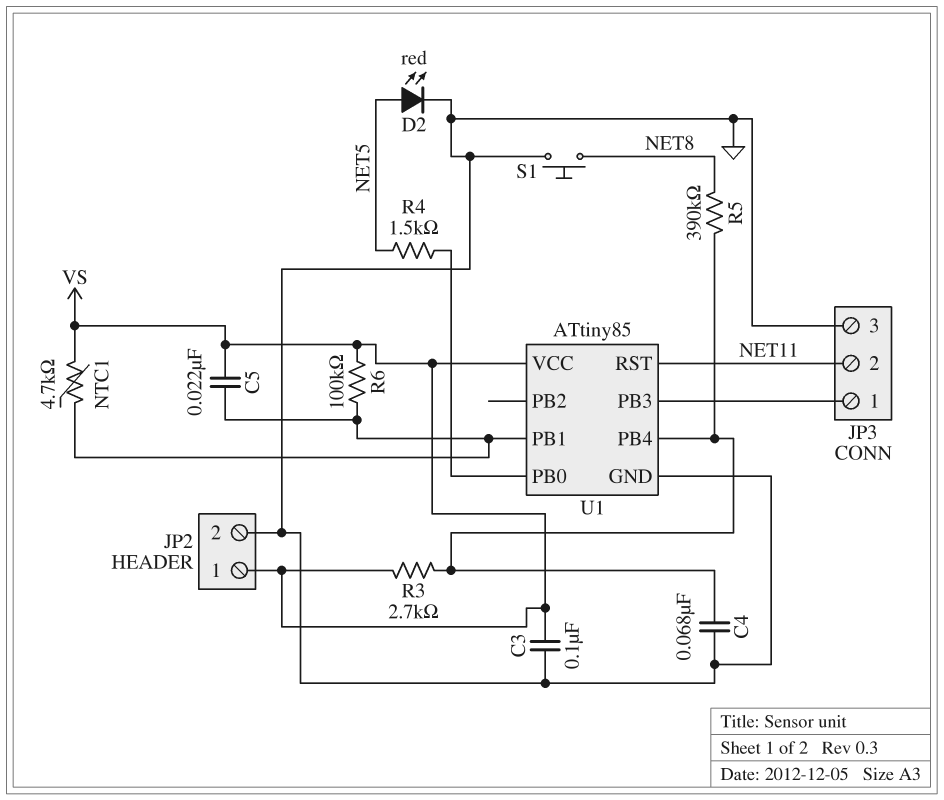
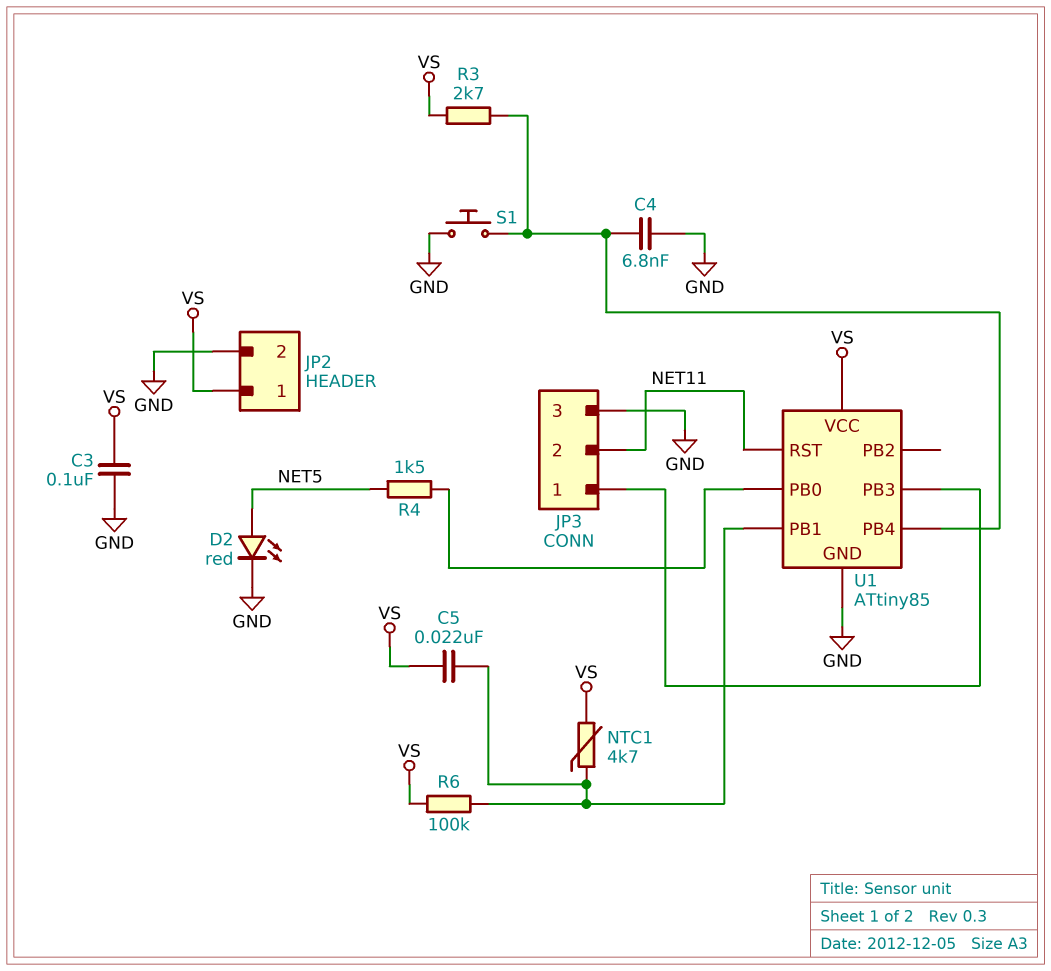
C4: 68nF (GND, U1/PB4) -> 6.8nF (GND, U1/PB4)
R5: 390k (NET8, U1/PB4) -> none
S1: button (GND, NET8) -> button (GND, U1/PB4)

